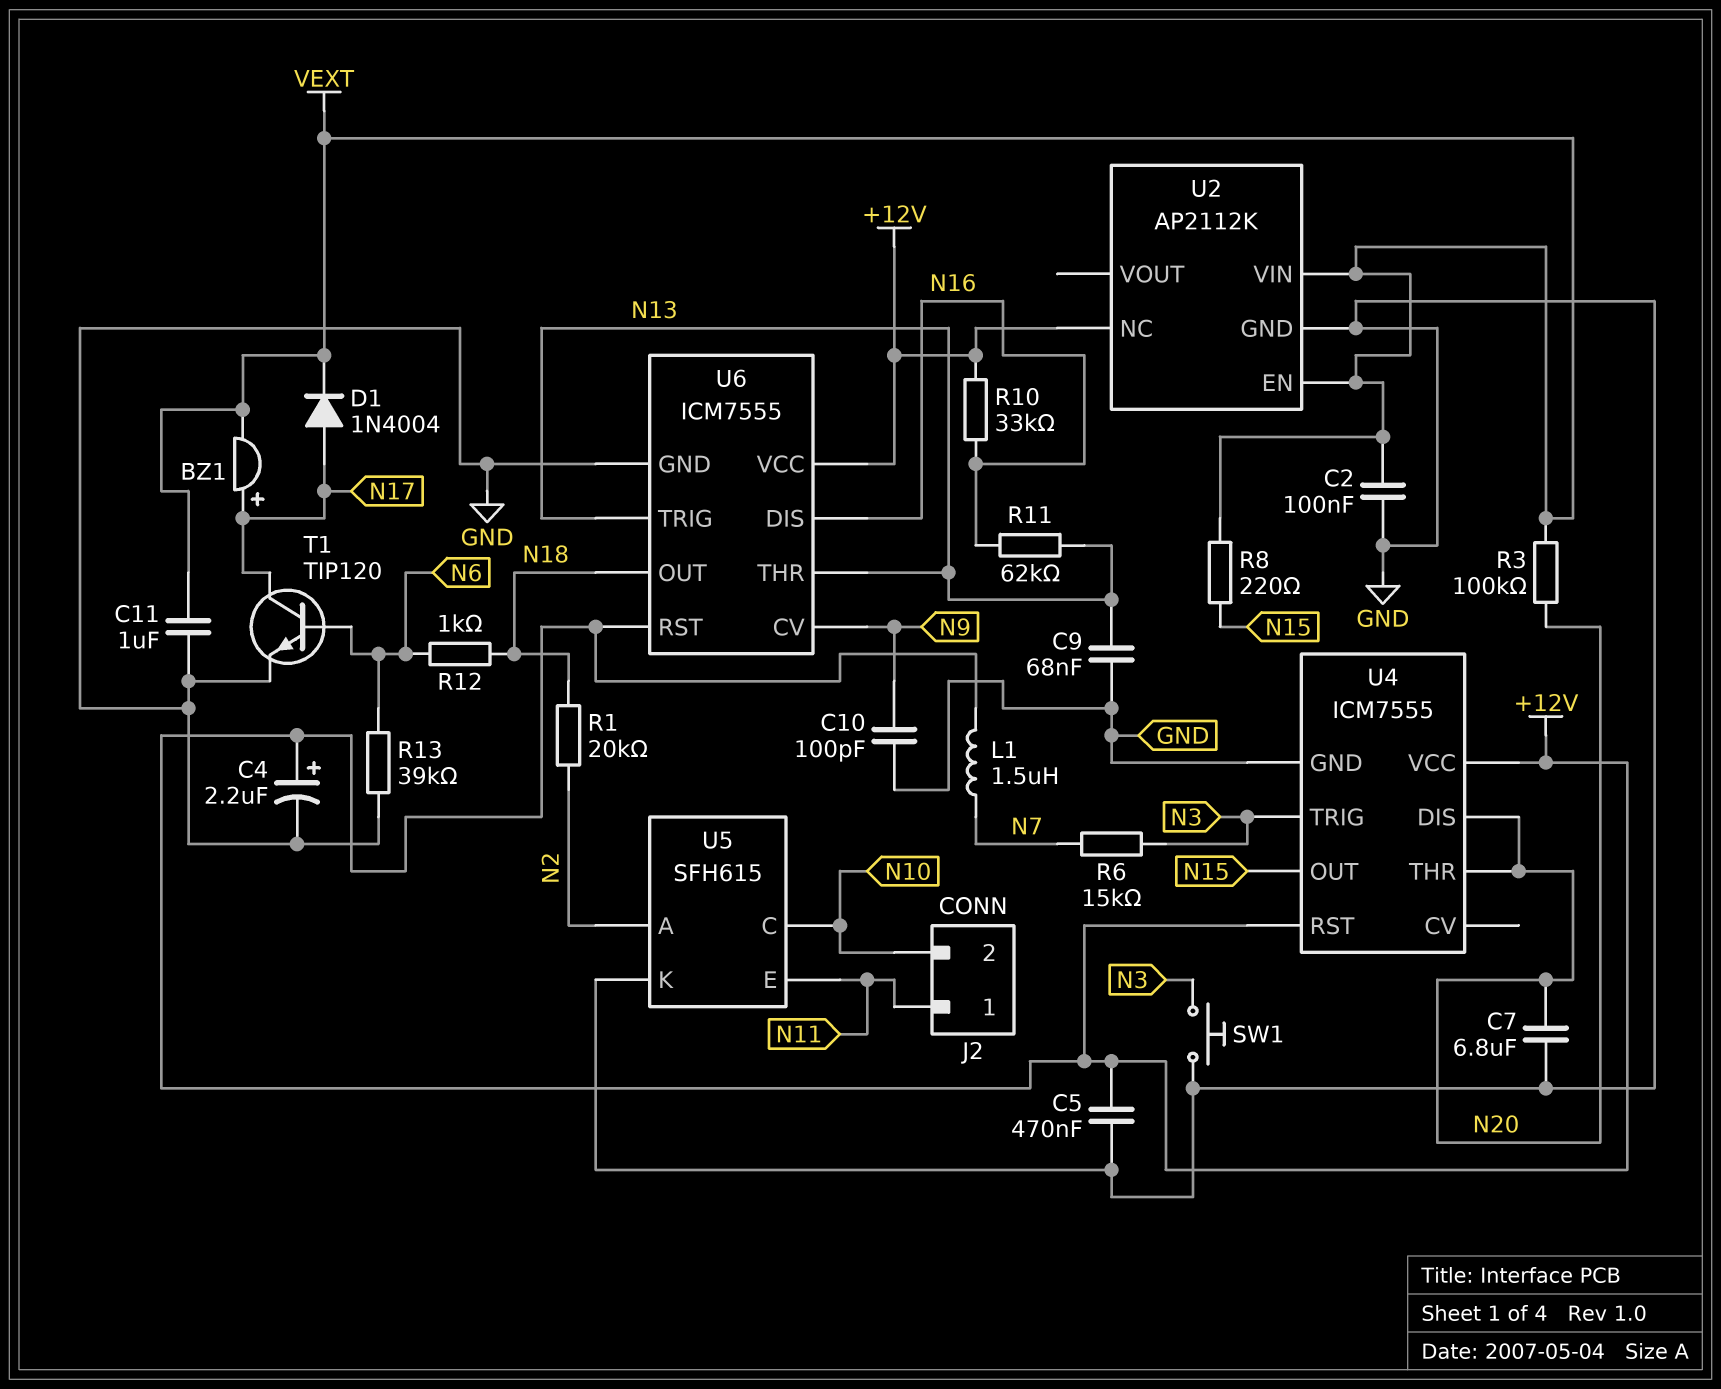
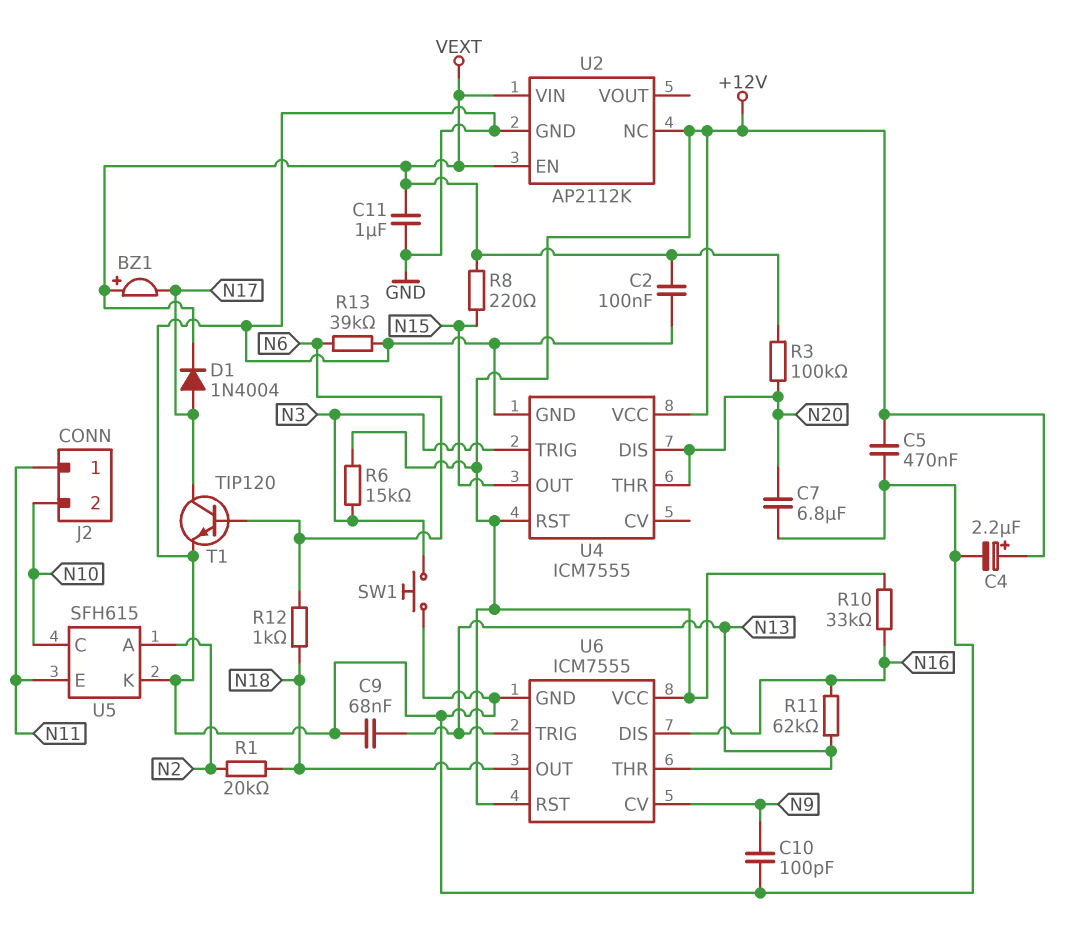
BZ1: buzzer (plus N17, minus VEXT) -> buzzer (plus VEXT, minus N17)
L1: 1.5uH (+12V, N7) -> none
R6: 15k (N3, N7) -> 15k (+12V, N3)

